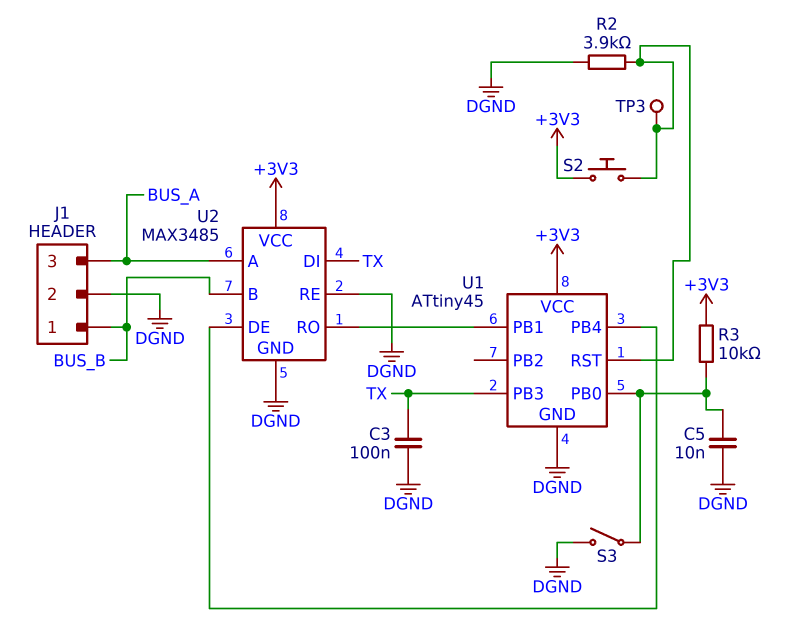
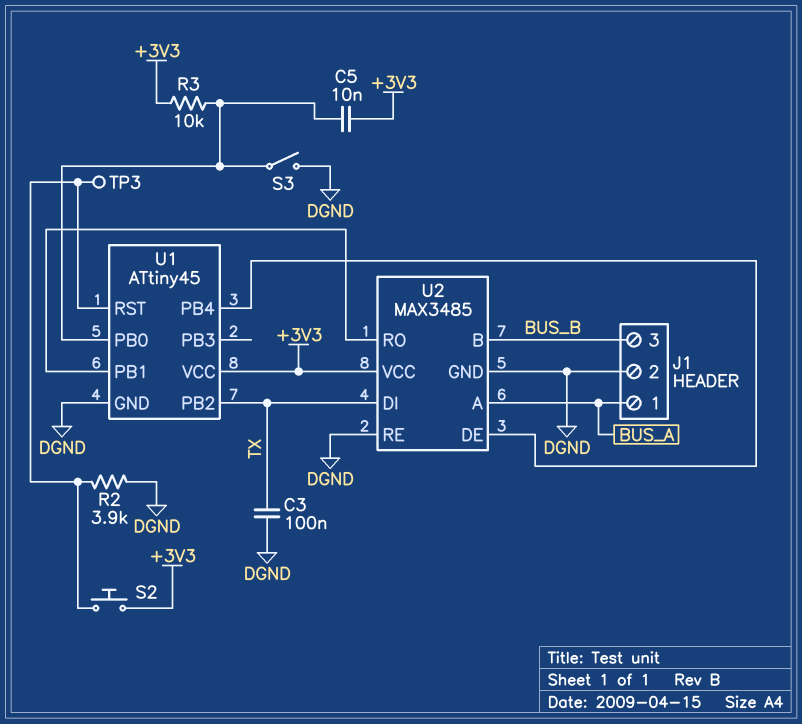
C5: 10nF (DGND, U1/PB0) -> 10nF (+3V3, U1/PB0)
J1 pin 1: BUS_B -> BUS_A
J1 pin 3: BUS_A -> BUS_B
U1 pin PB2: none -> TX
U1 pin PB3: TX -> none

